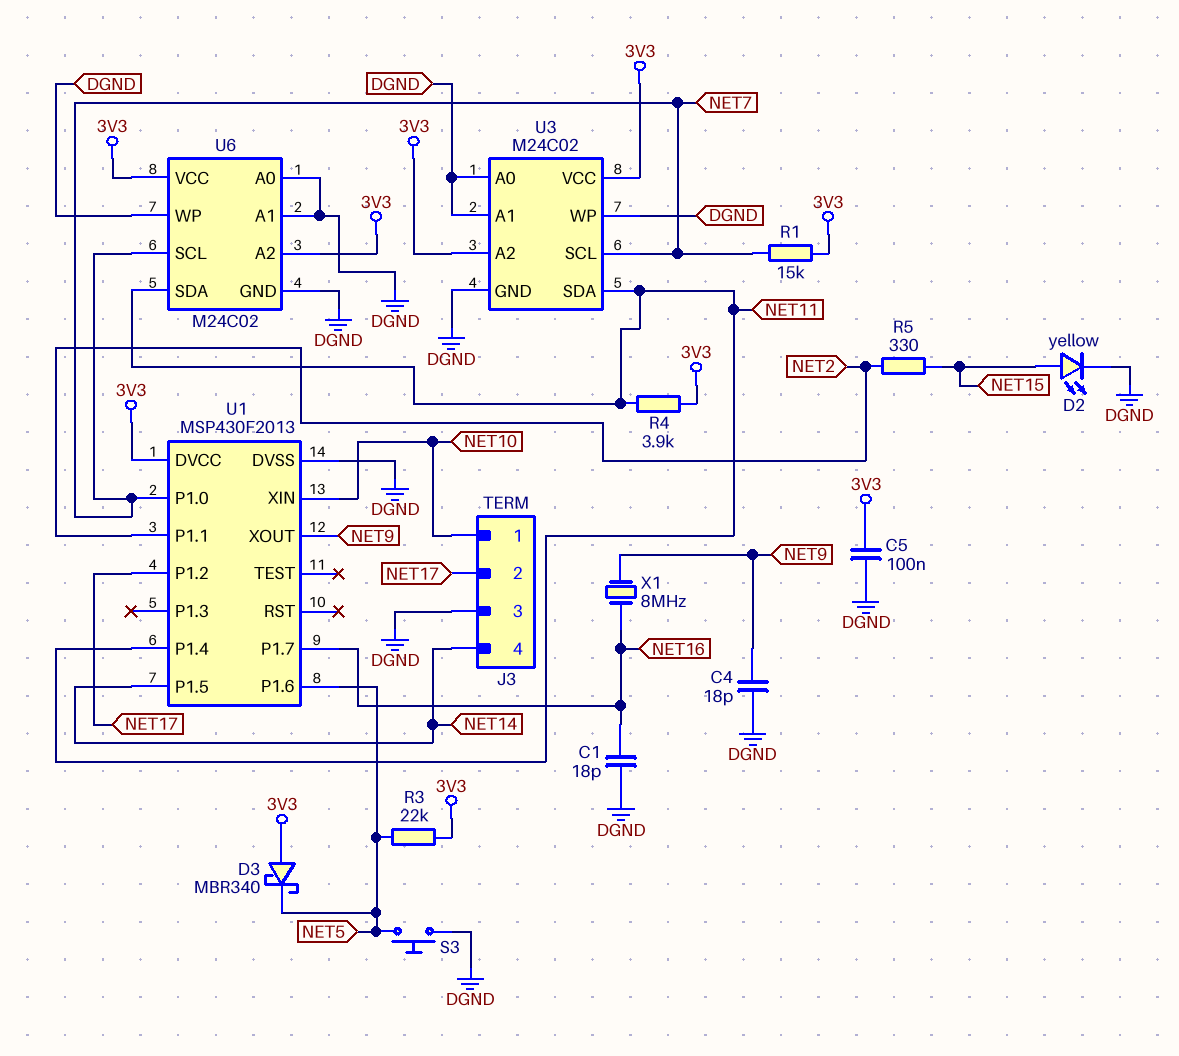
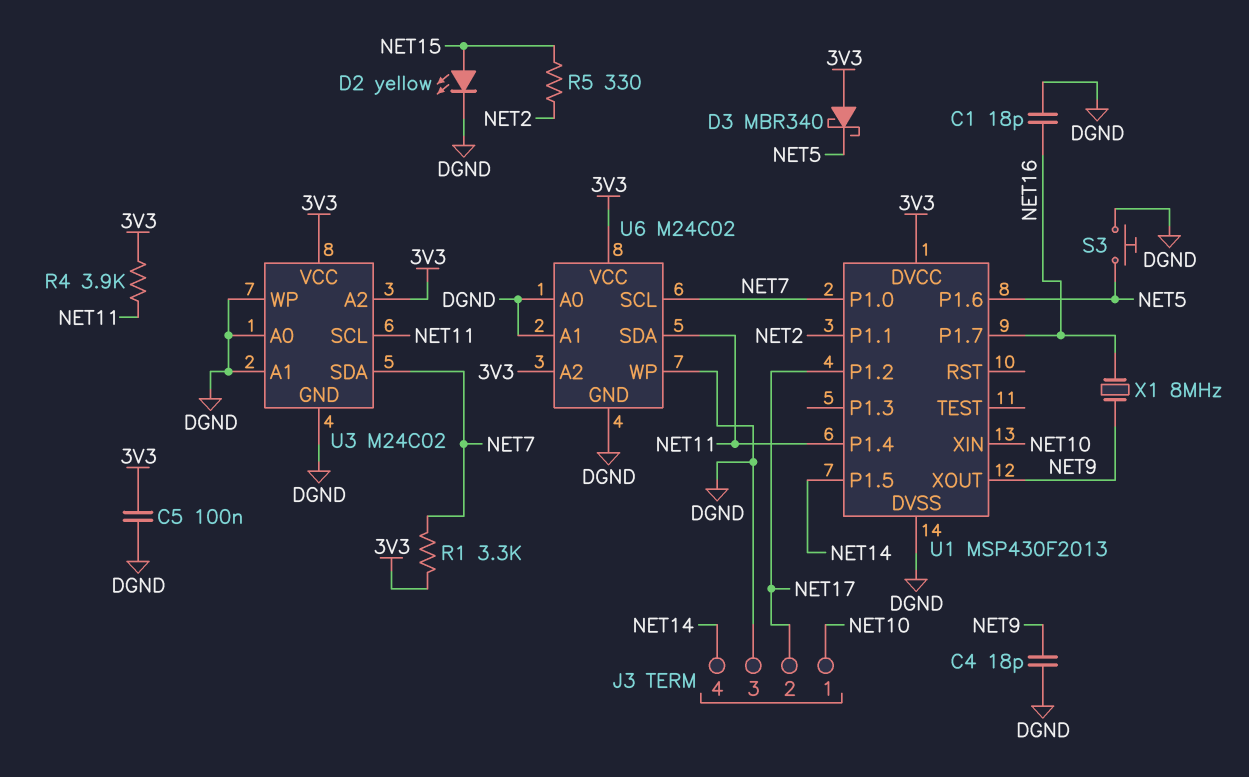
R1: 15k (3V3, NET7) -> 3.3k (3V3, NET7)
R3: 22k (3V3, NET5) -> none
U3 pin SCL: NET7 -> NET11
U3 pin SDA: NET11 -> NET7

